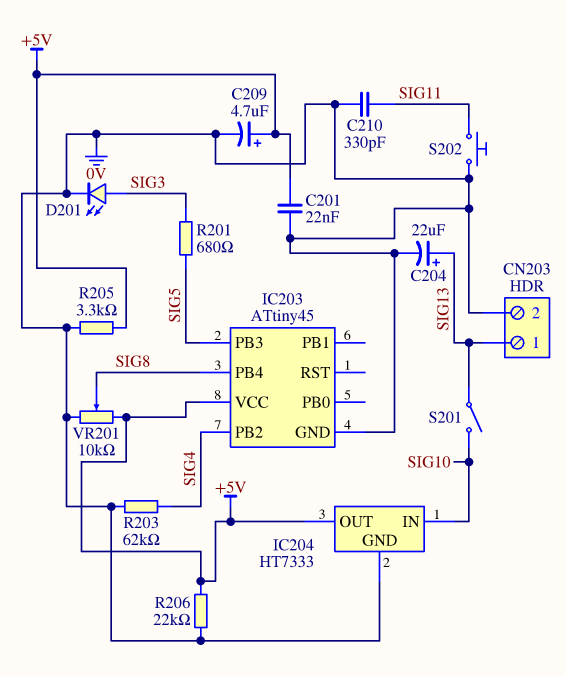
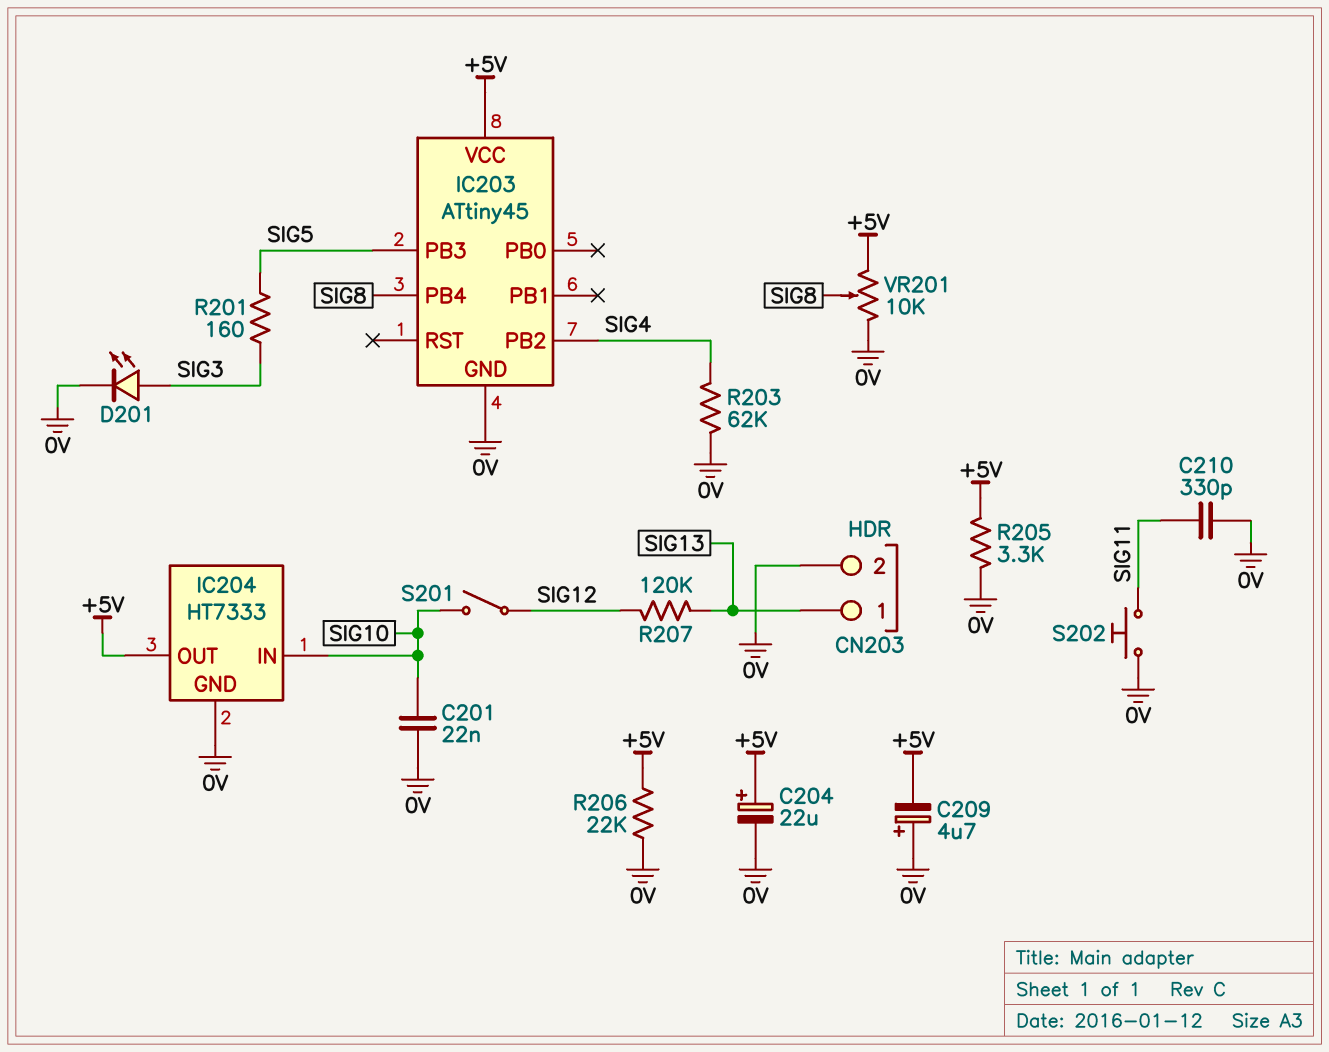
C201: 22nF (+5V, 0V) -> 22nF (0V, SIG10)
C204: 22uF (plus SIG13, minus 0V) -> 22uF (plus +5V, minus 0V)
C209: 4.7uF (plus +5V, minus 0V) -> 4.7uF (plus 0V, minus +5V)
R201: 680 (SIG3, SIG5) -> 160 (SIG3, SIG5)
R207: none -> 120k (SIG12, SIG13)
S201: switch (SIG10, SIG13) -> switch (SIG10, SIG12)

